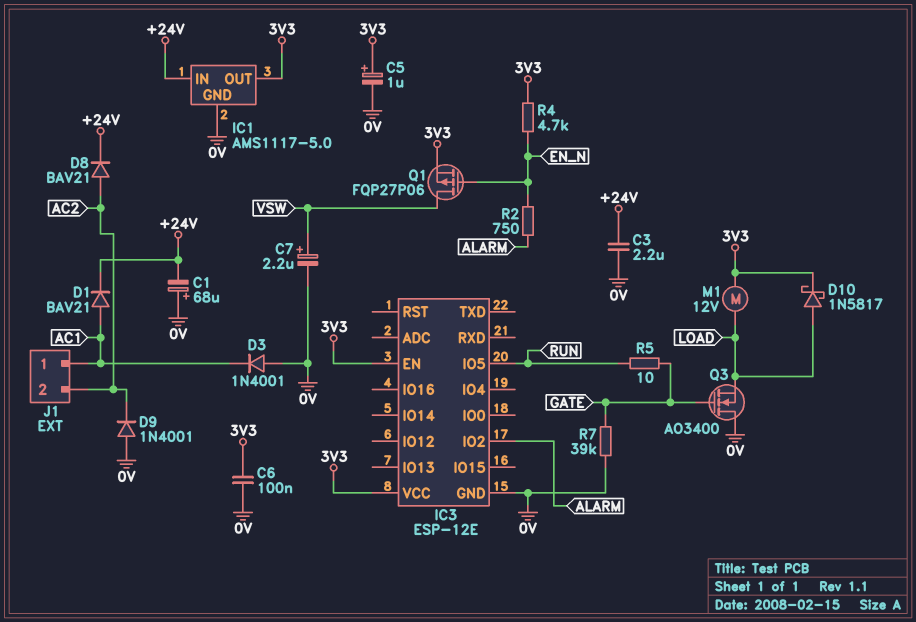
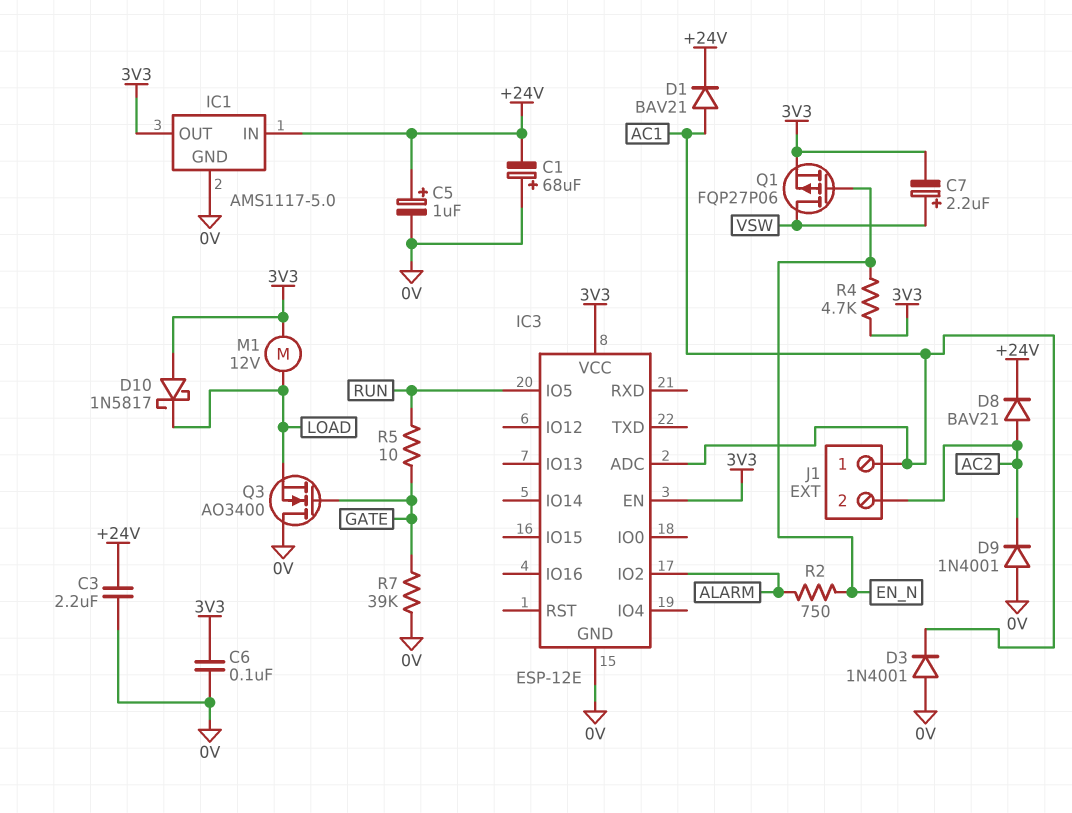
C5: 1uF (plus 3V3, minus 0V) -> 1uF (plus +24V, minus 0V)
C7: 2.2uF (plus VSW, minus 0V) -> 2.2uF (plus VSW, minus 3V3)
D10: schottky 1N5817 (A LOAD, K 3V3) -> schottky 1N5817 (A 3V3, K LOAD)
IC3 pin ADC: none -> AC1

